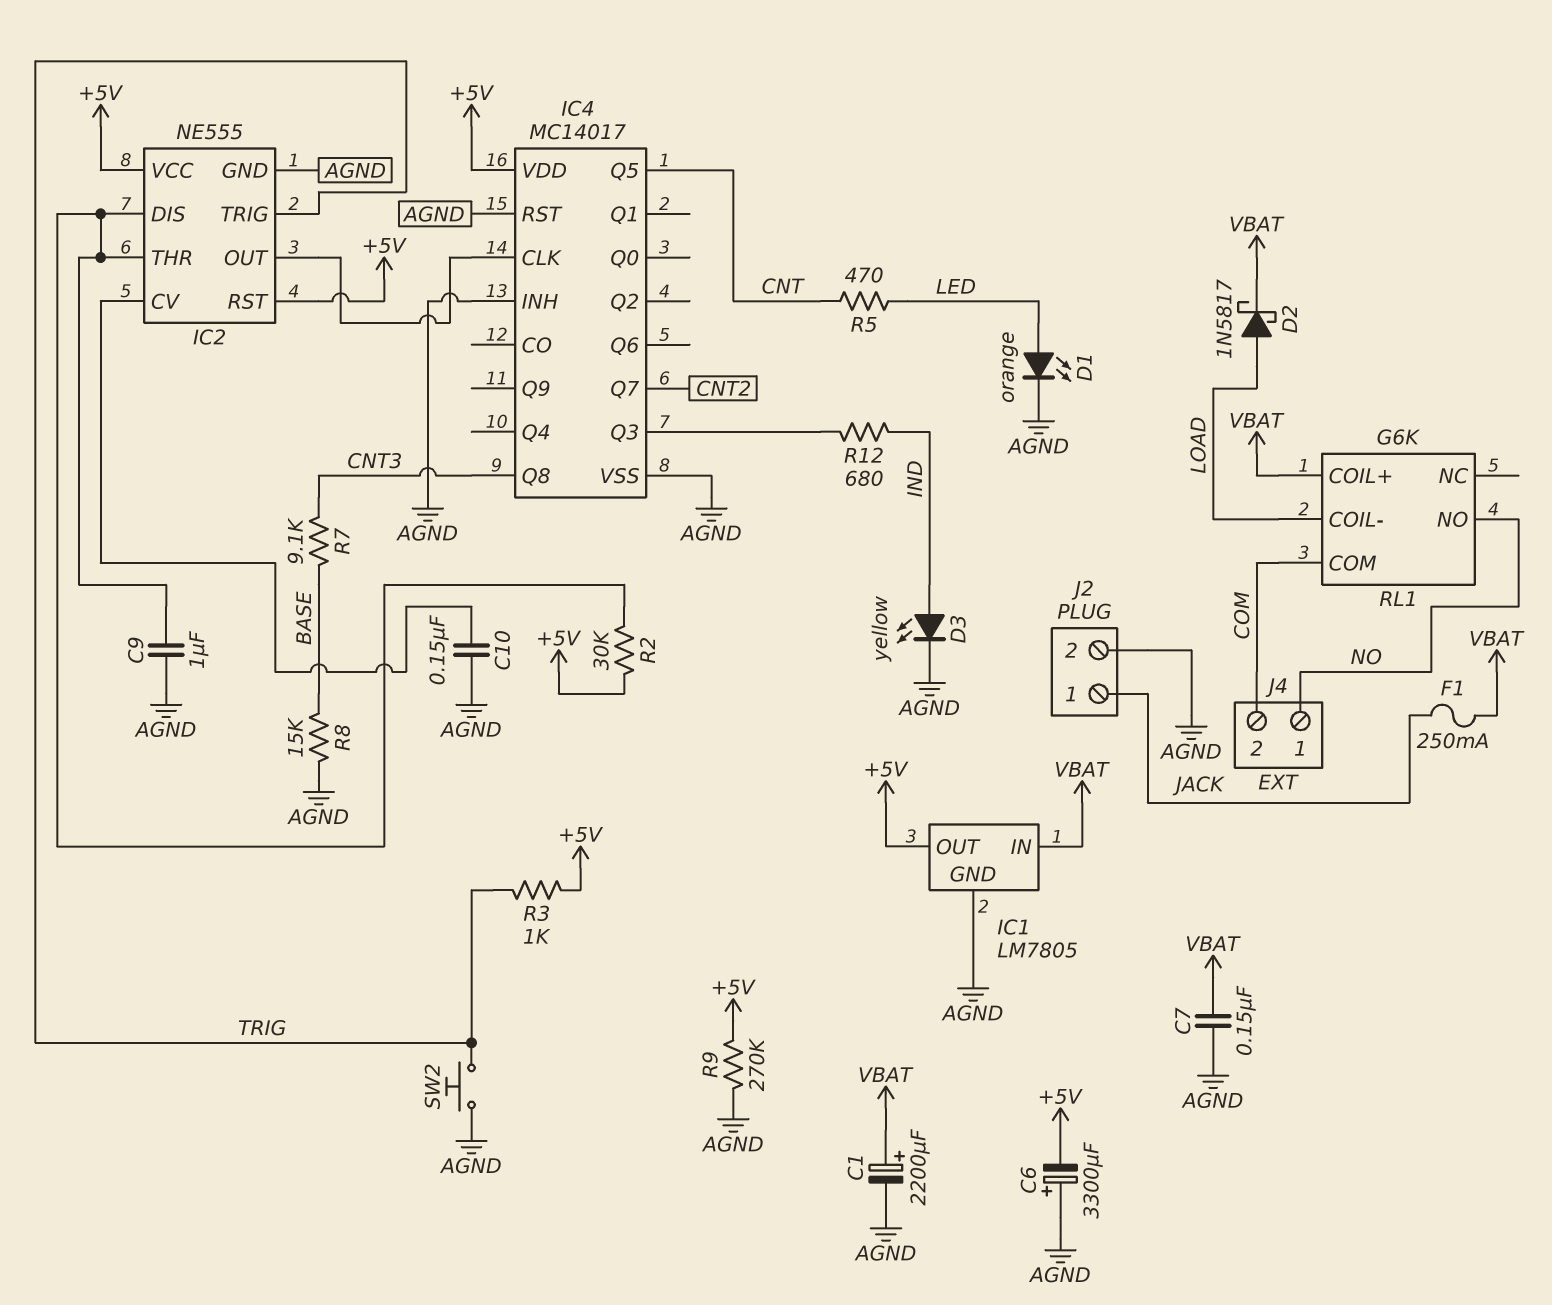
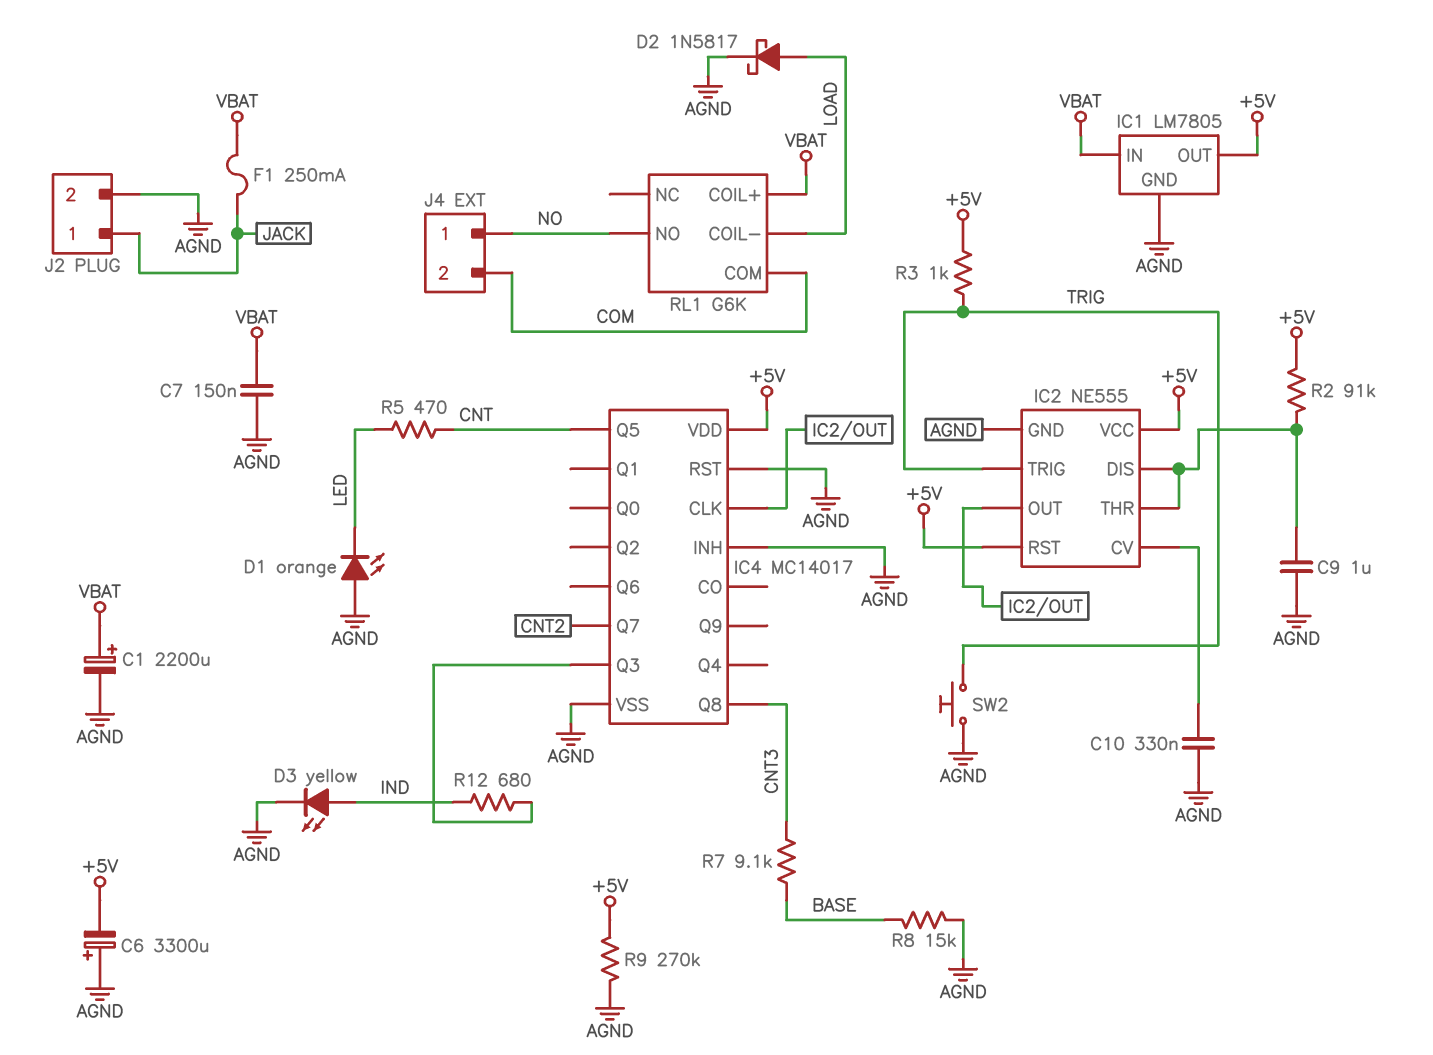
C10: 150nF (AGND, IC2/CV) -> 330nF (AGND, IC2/CV)
D1: LED orange (A LED, K AGND) -> LED orange (A AGND, K LED)
D2: schottky 1N5817 (A LOAD, K VBAT) -> schottky 1N5817 (A LOAD, K AGND)
R2: 30k (+5V, IC2/DIS) -> 91k (+5V, IC2/DIS)

